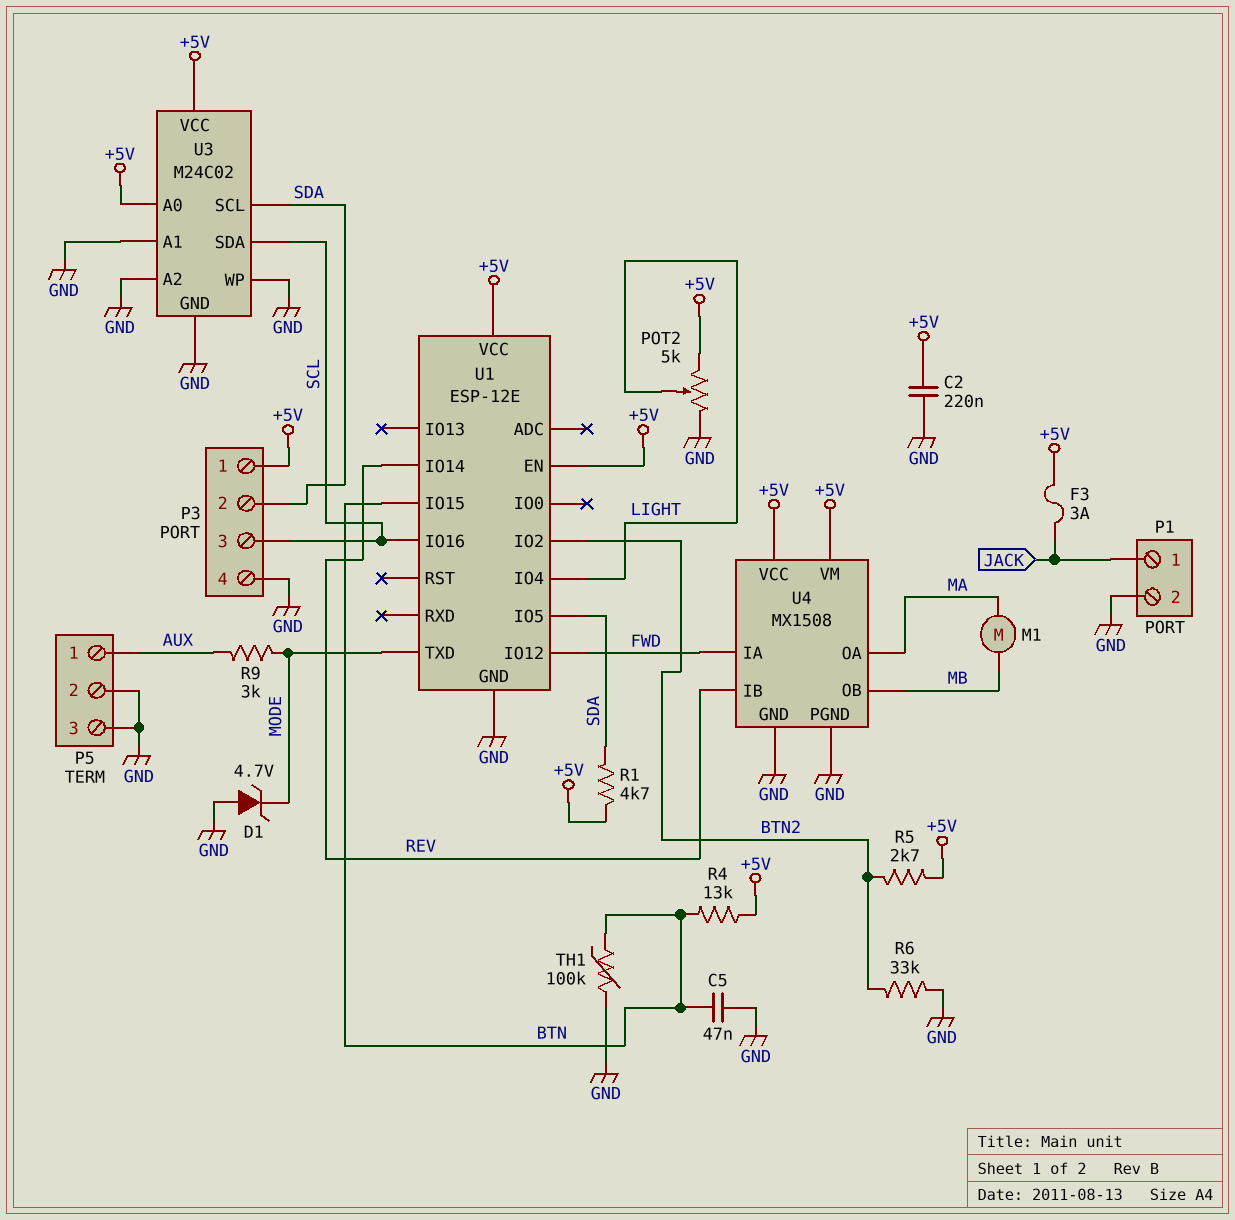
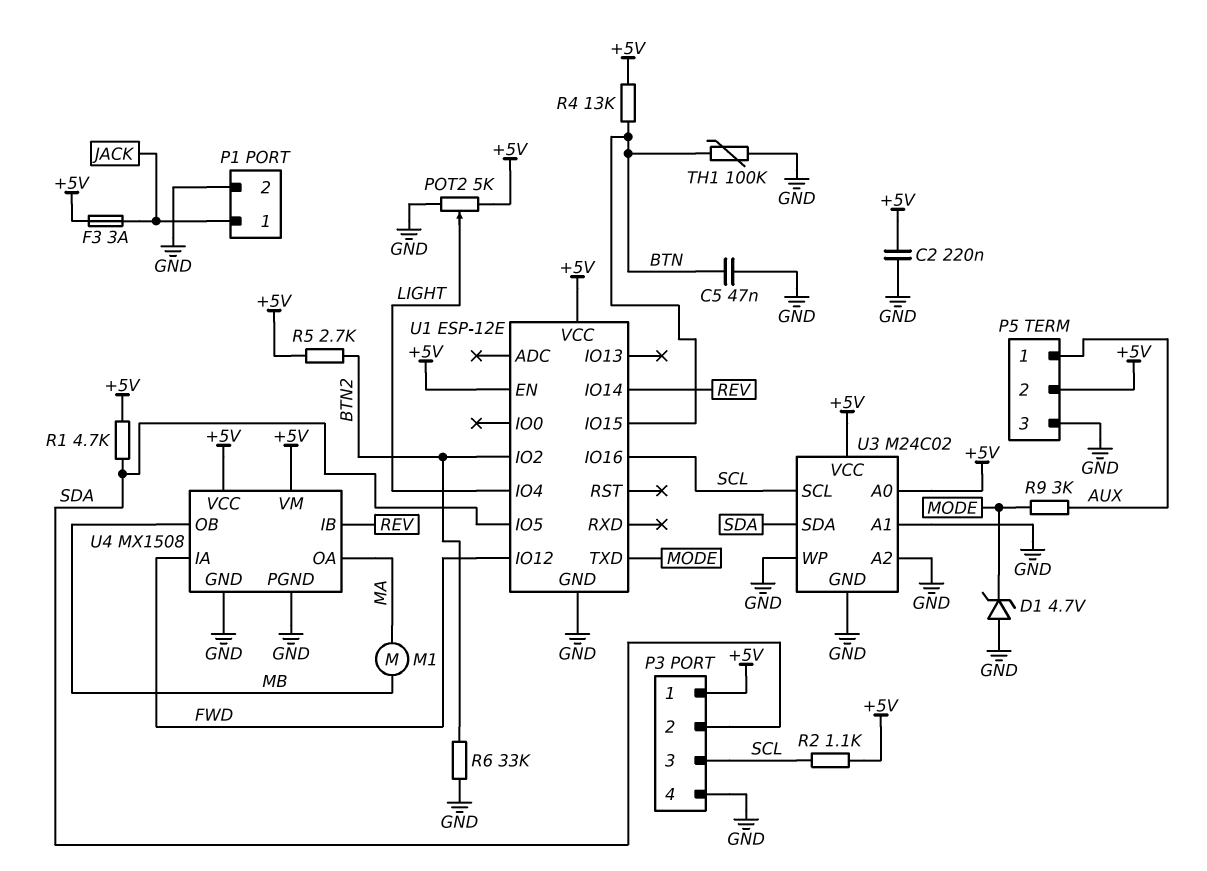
P5 pin 2: GND -> +5V
R2: none -> 1.1k (+5V, SCL)
U3 pin SCL: SDA -> SCL
U3 pin SDA: SCL -> SDA

